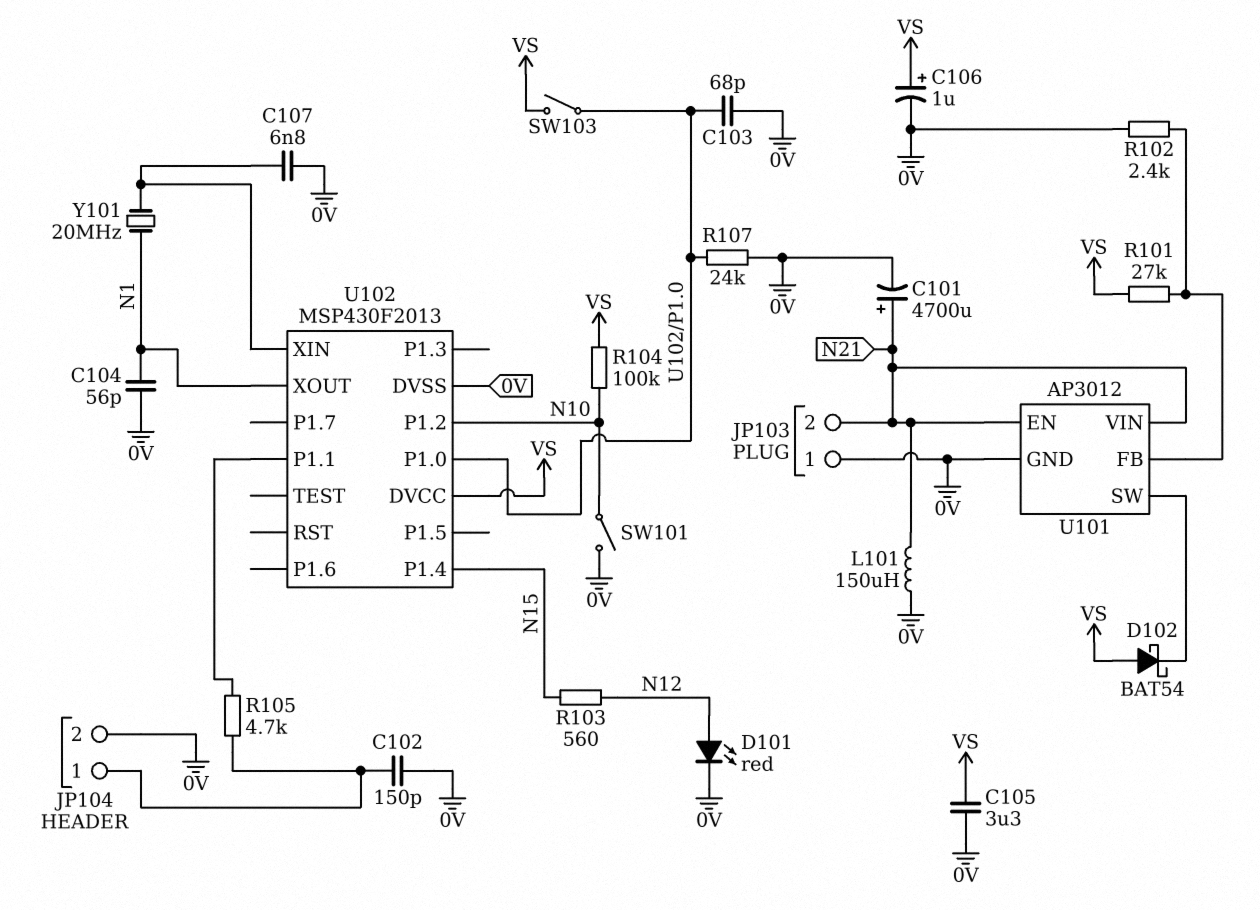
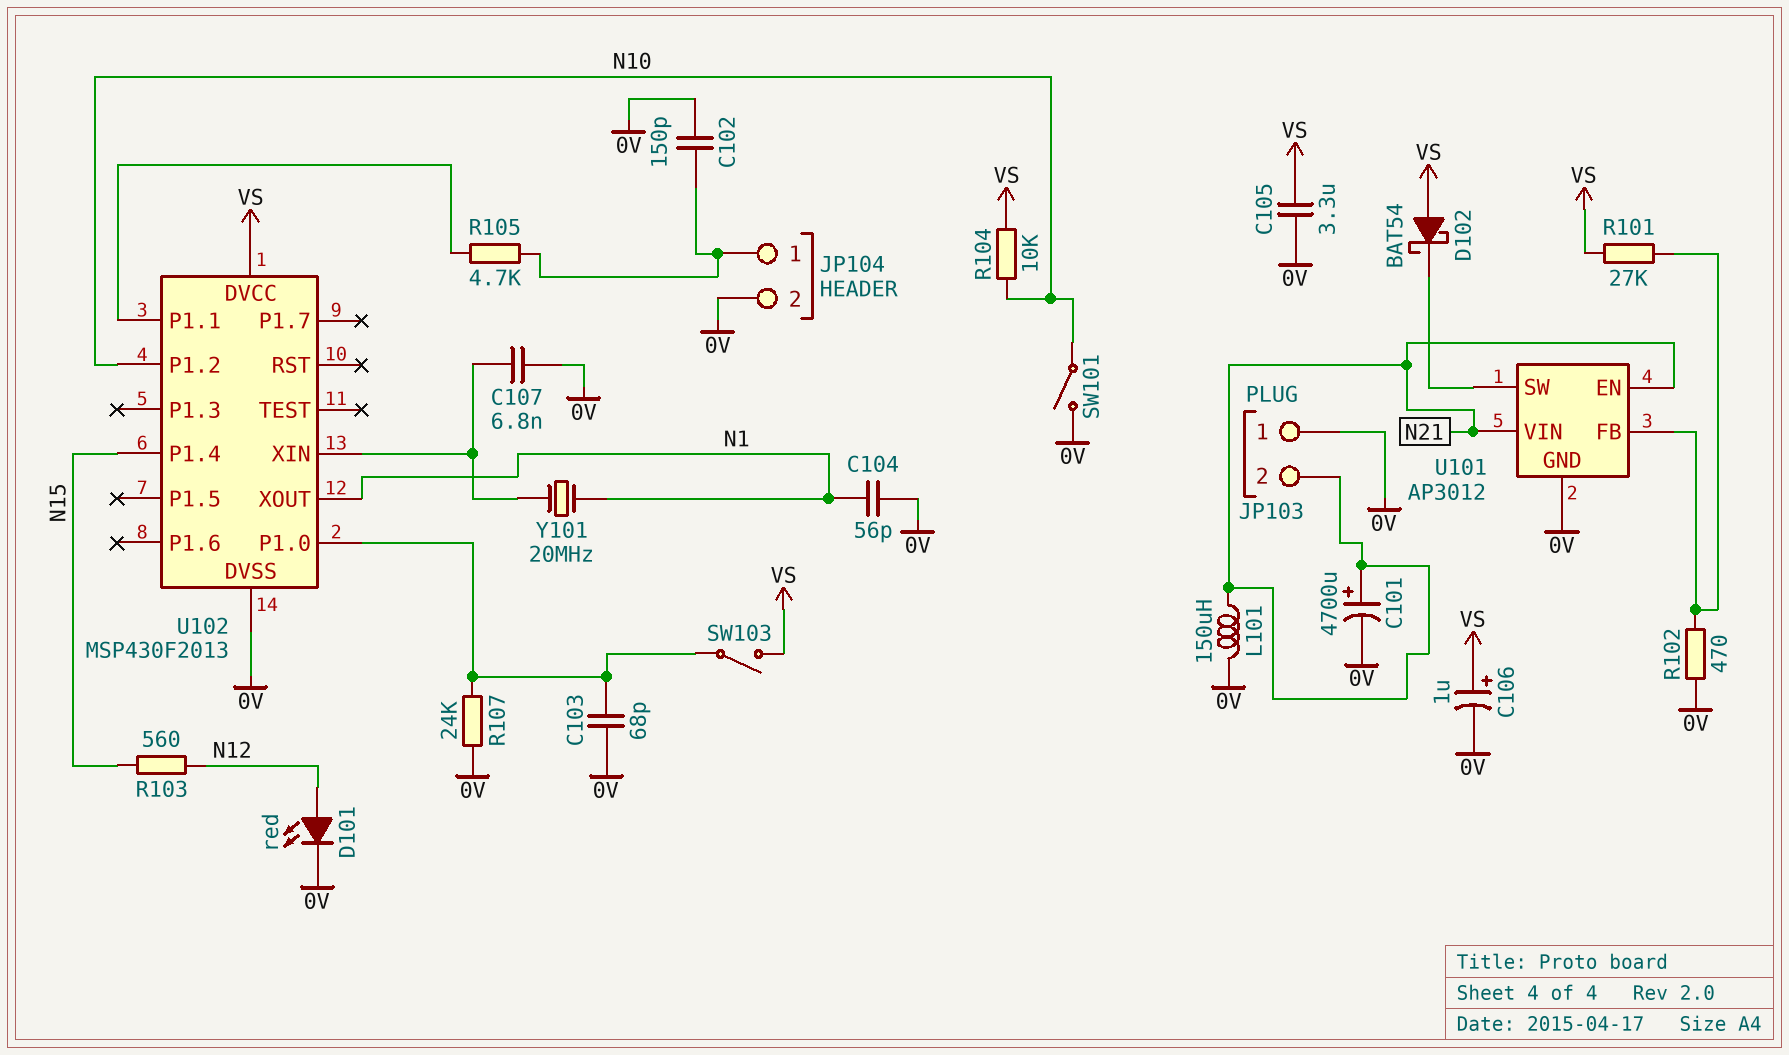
R102: 2.4k (0V, U101/FB) -> 470 (0V, U101/FB)
R104: 100k (N10, VS) -> 10k (N10, VS)

